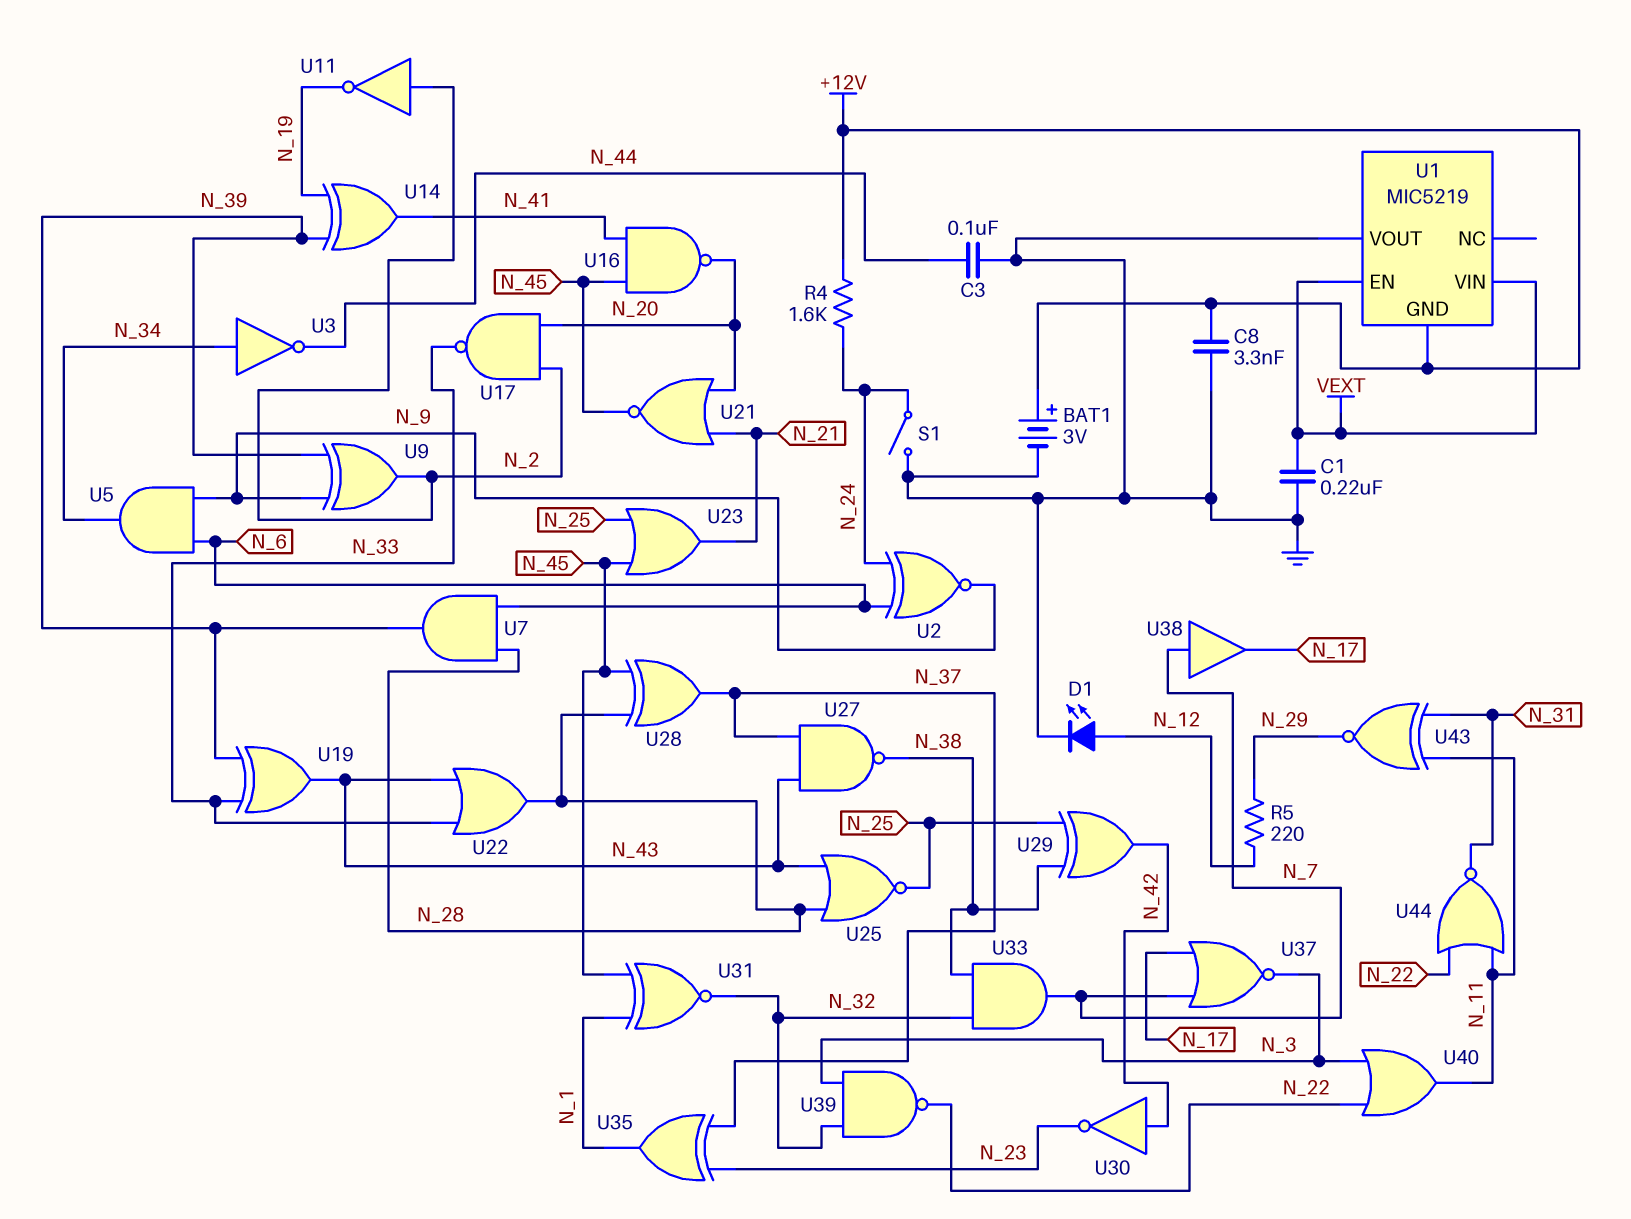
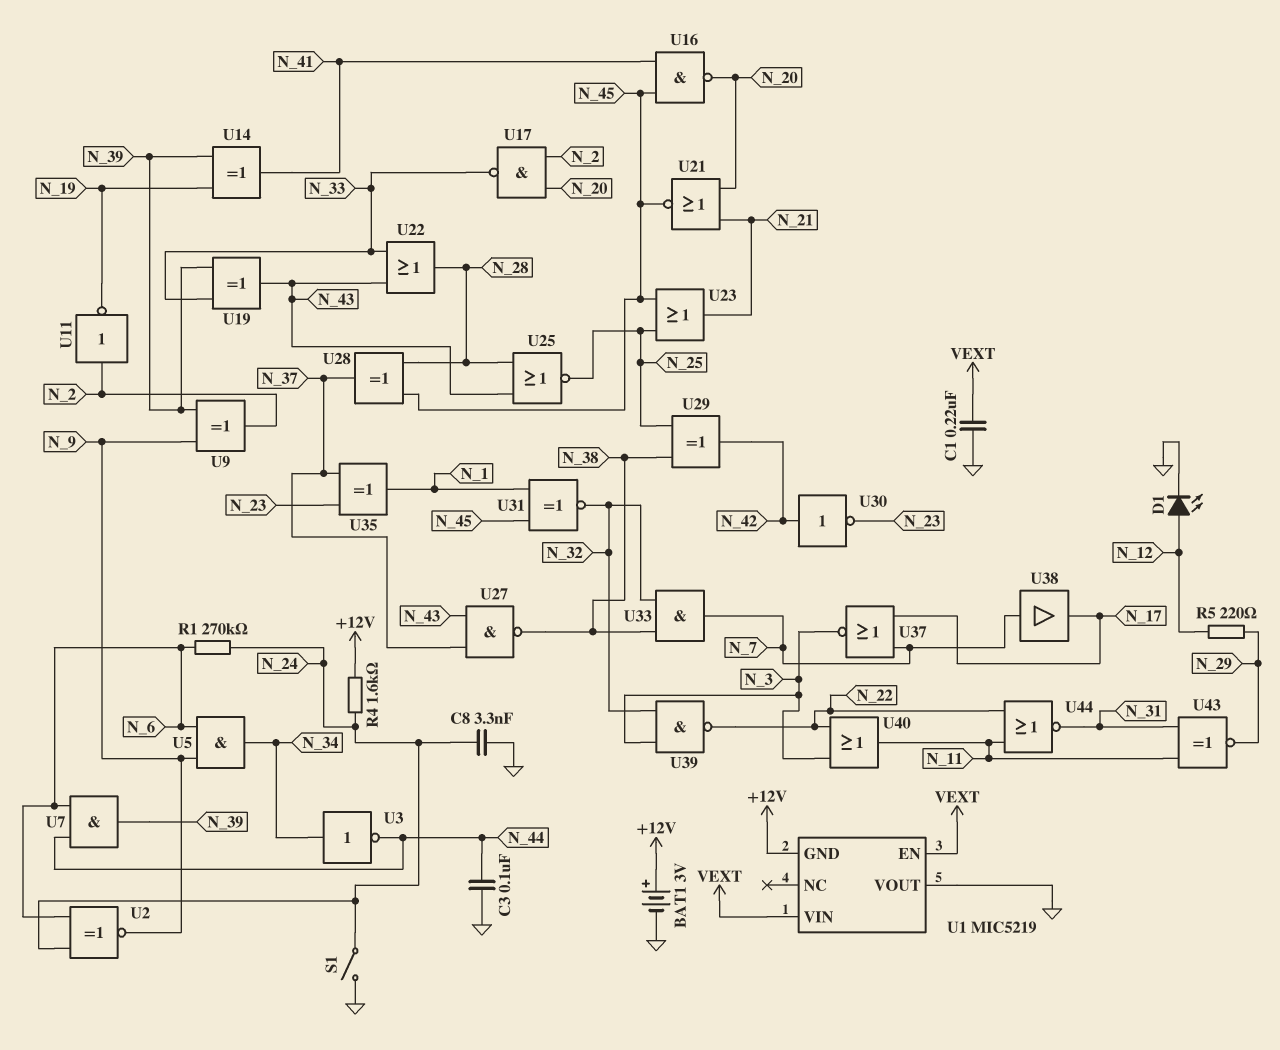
C8: 3.3nF (+12V, GND) -> 3.3nF (GND, N_24)
R1: none -> 270k (N_6, N_24)
U7: AND (in N_6, in N_28, out N_39) -> AND (in N_6, in N_44, out N_39)

